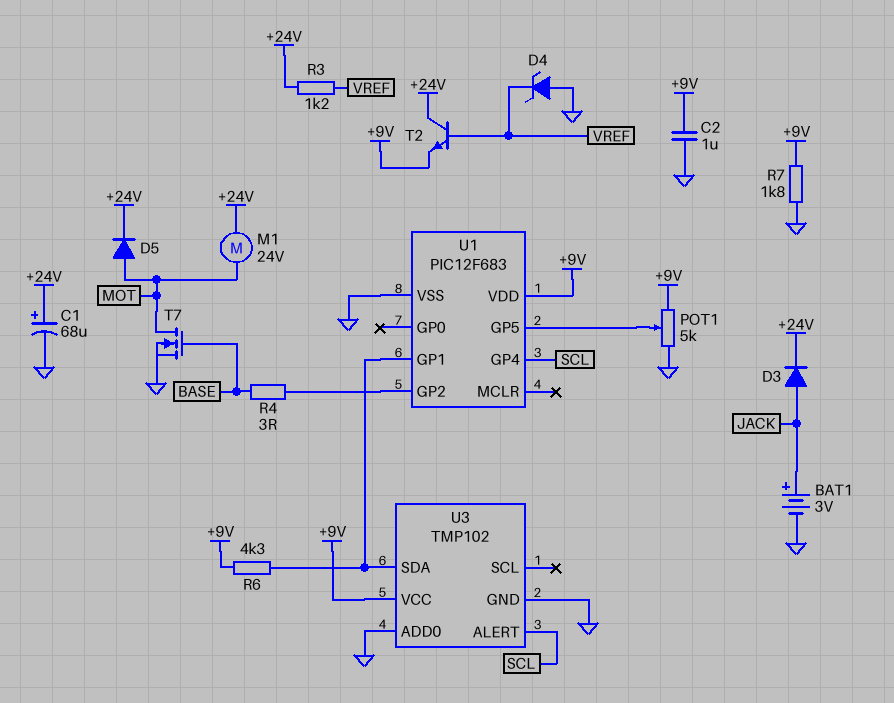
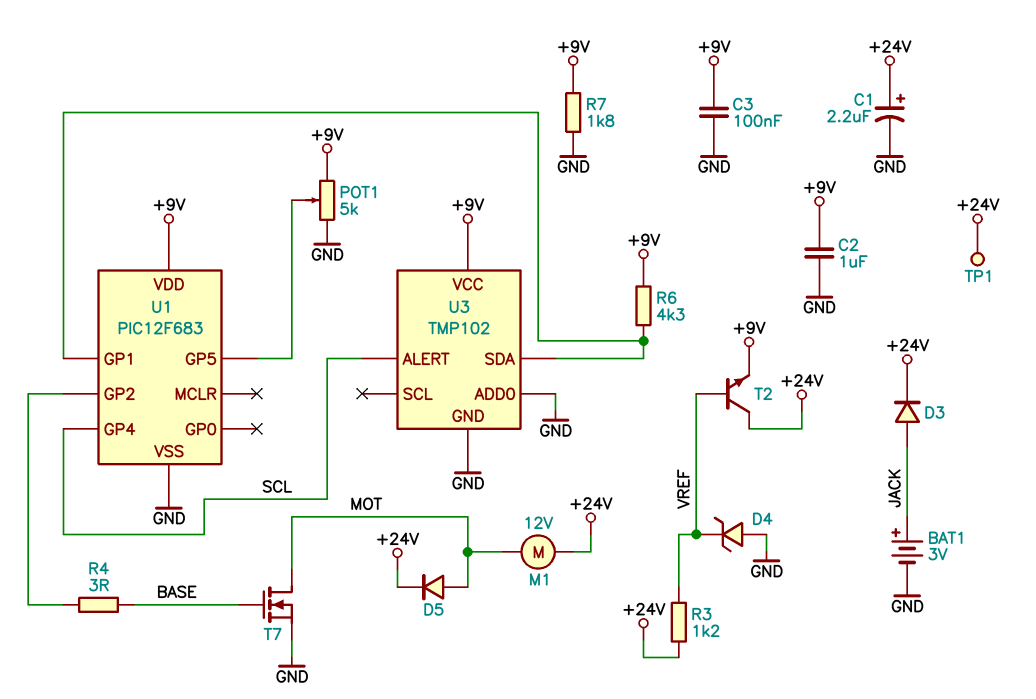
C1: 68uF (plus +24V, minus GND) -> 2.2uF (plus +24V, minus GND)
C3: none -> 100nF (+9V, GND)
M1: motor 24V (+24V, MOT) -> motor 12V (+24V, MOT)
TP1: none -> test point (+24V)

